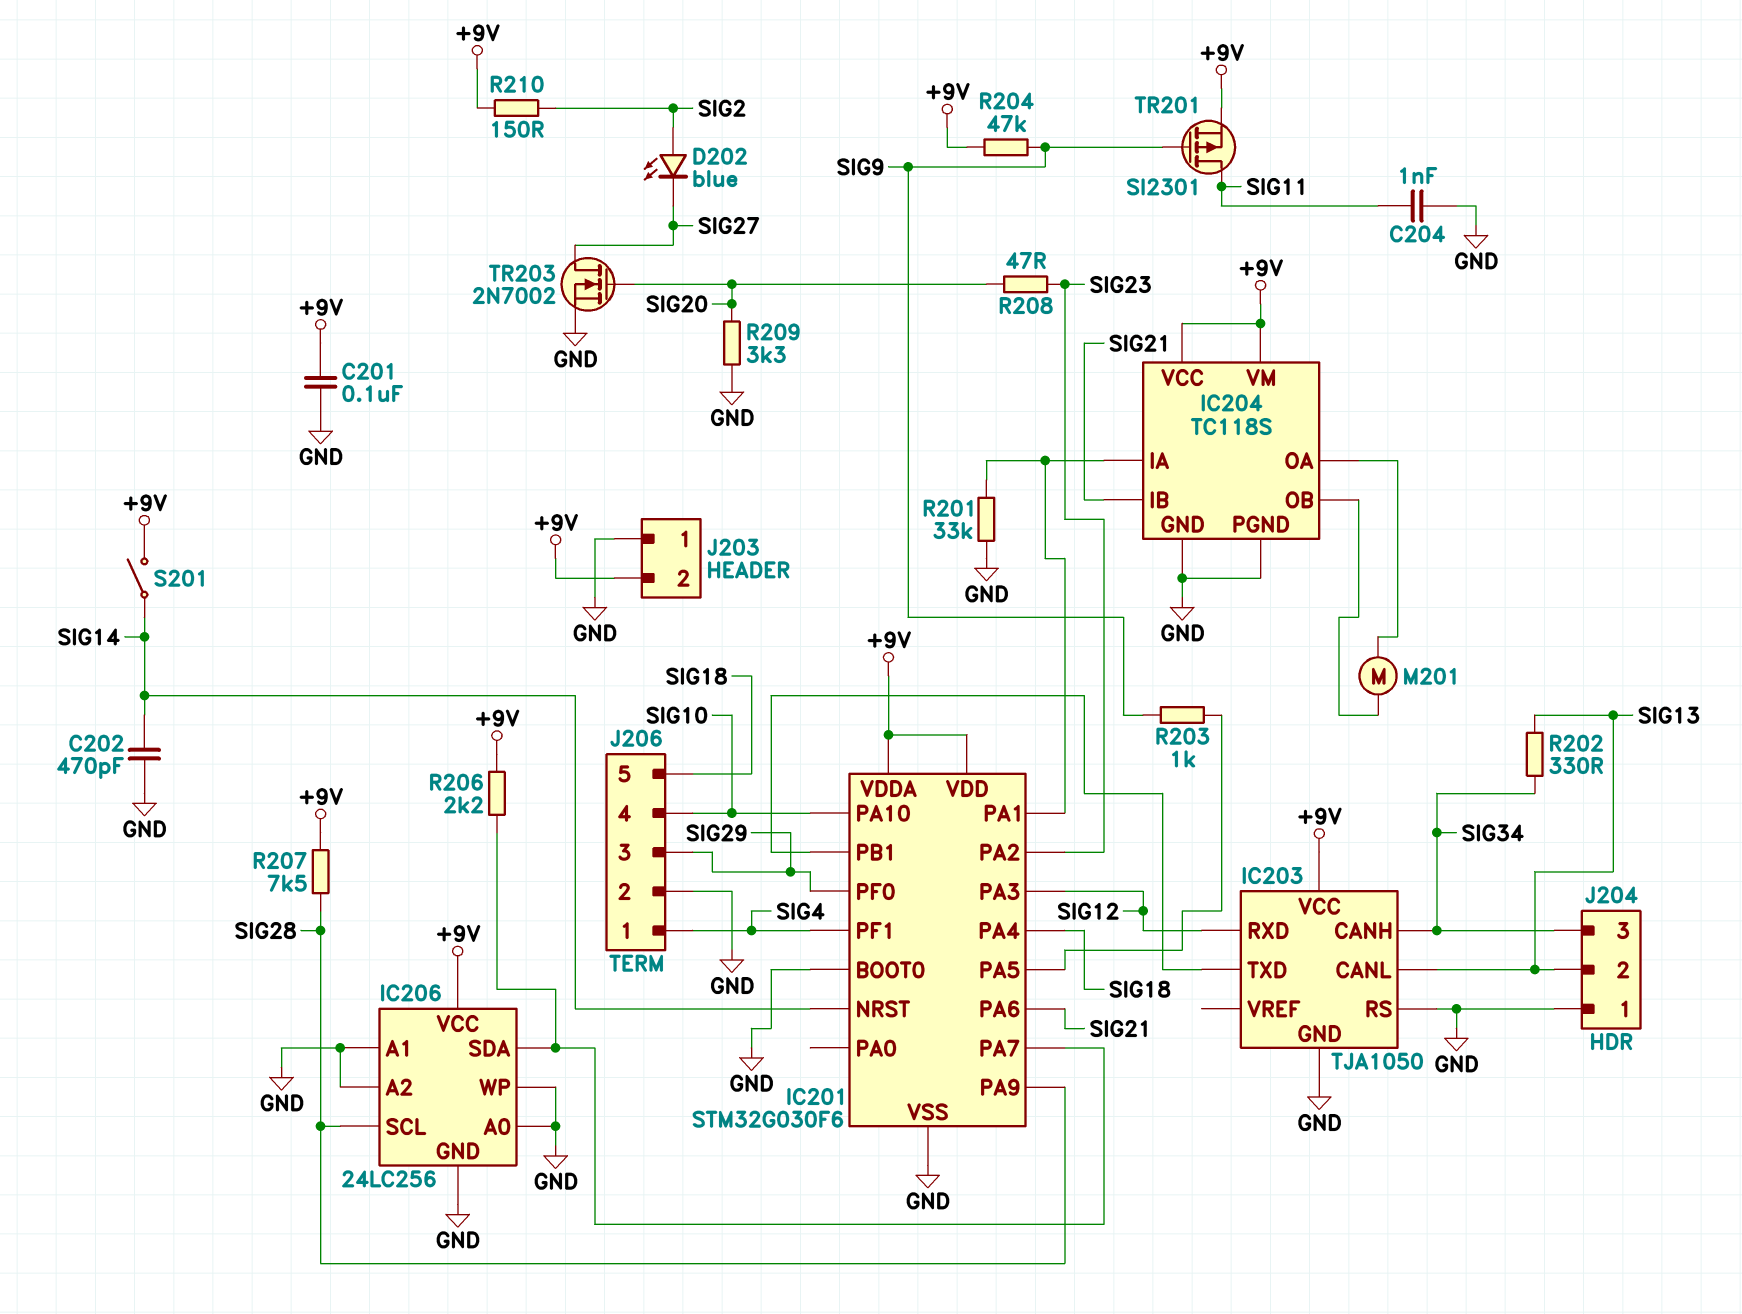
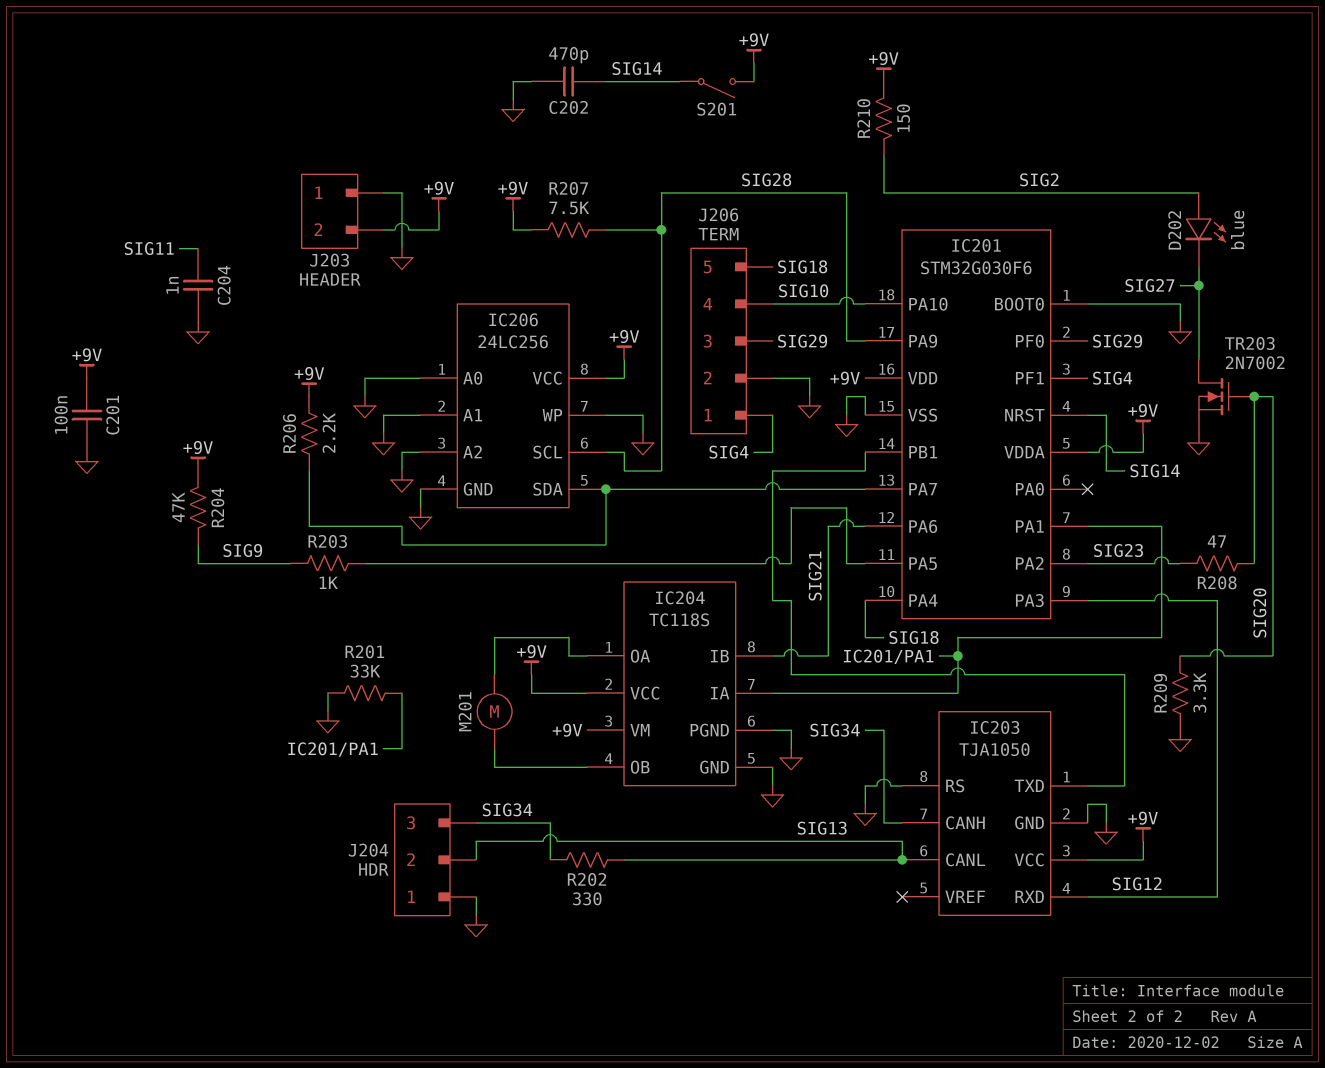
TR201: PMOS SI2301 (G SIG9, D SIG11, S +9V) -> none

